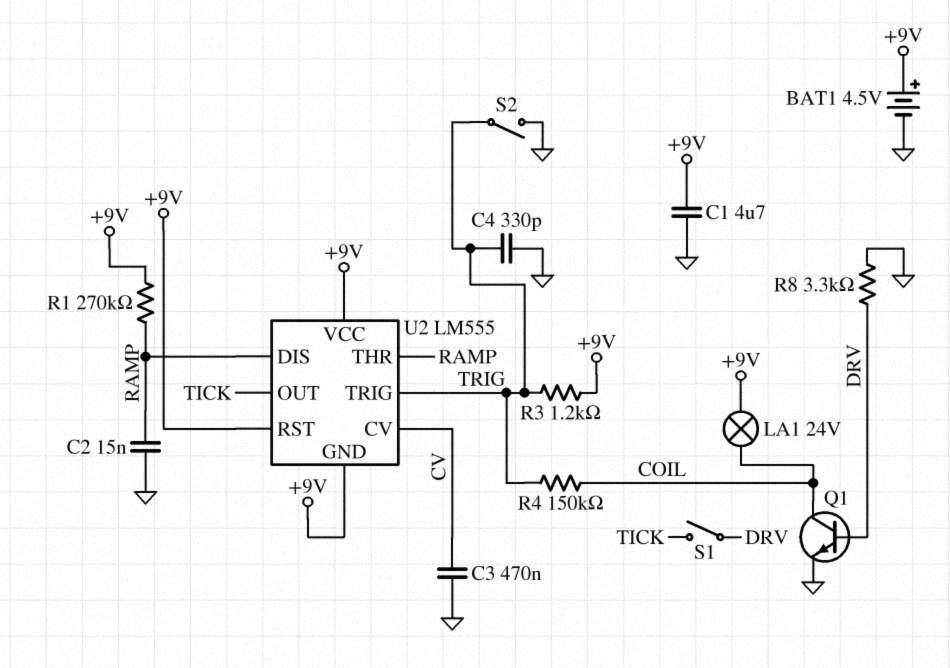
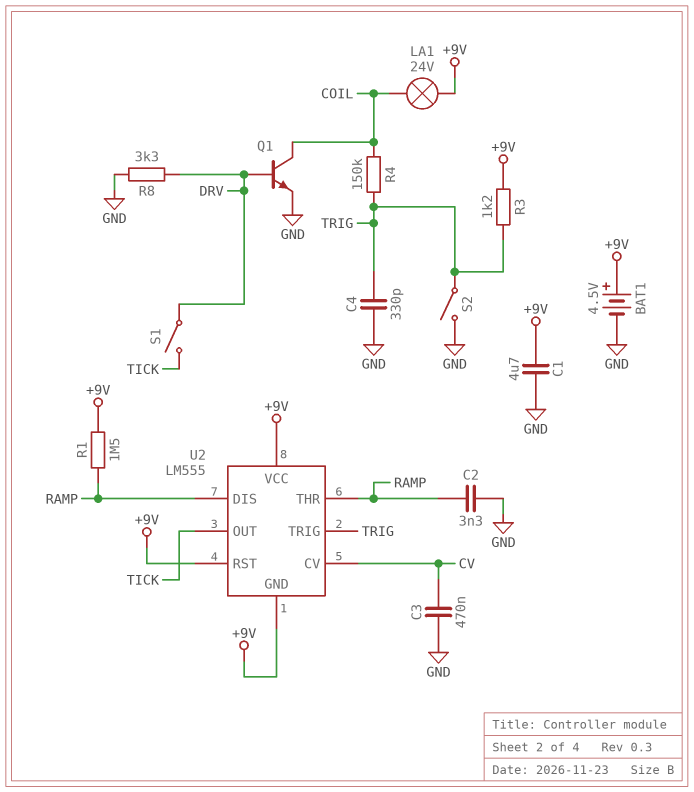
C2: 15nF (GND, RAMP) -> 3.3nF (GND, RAMP)
R1: 270k (+9V, RAMP) -> 1.5M (+9V, RAMP)

